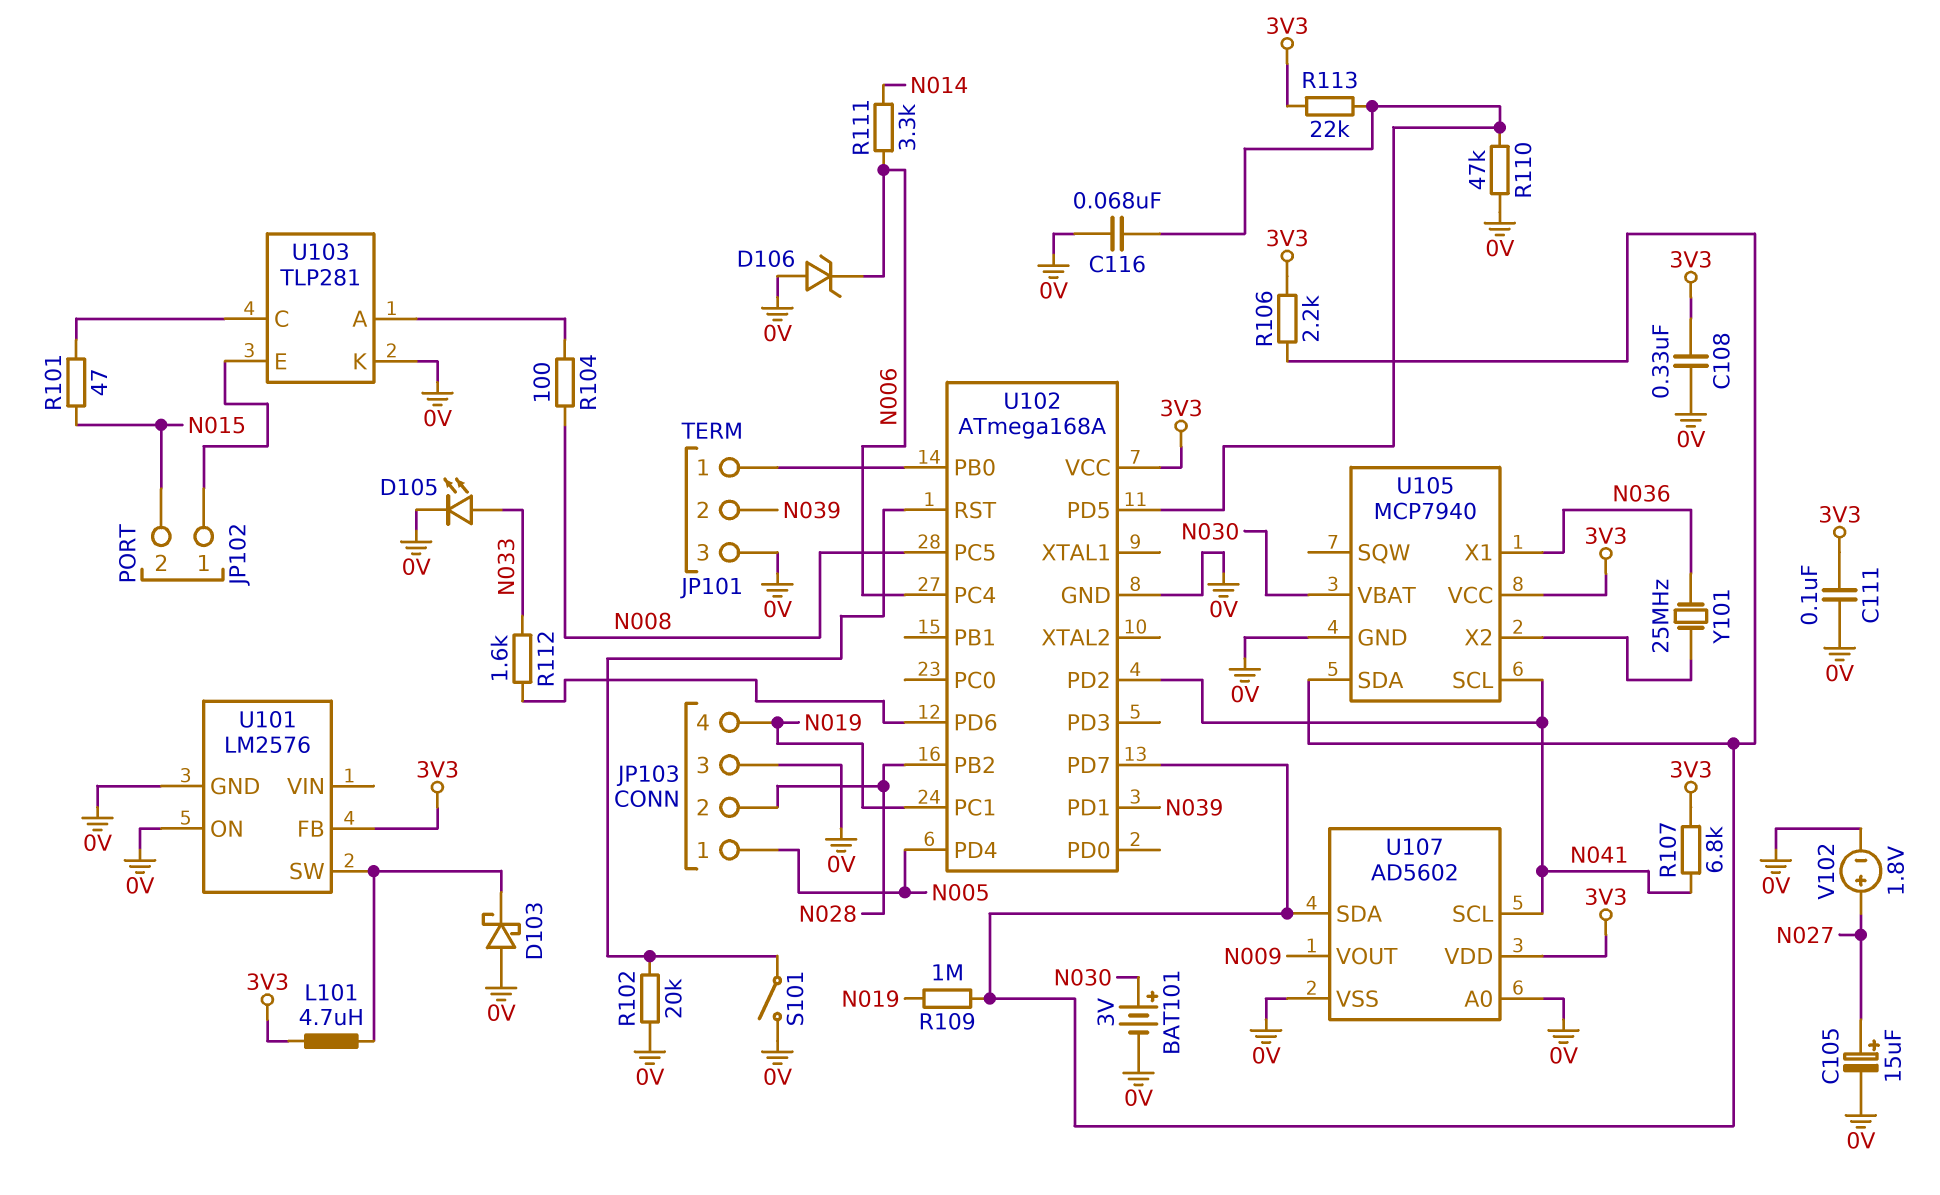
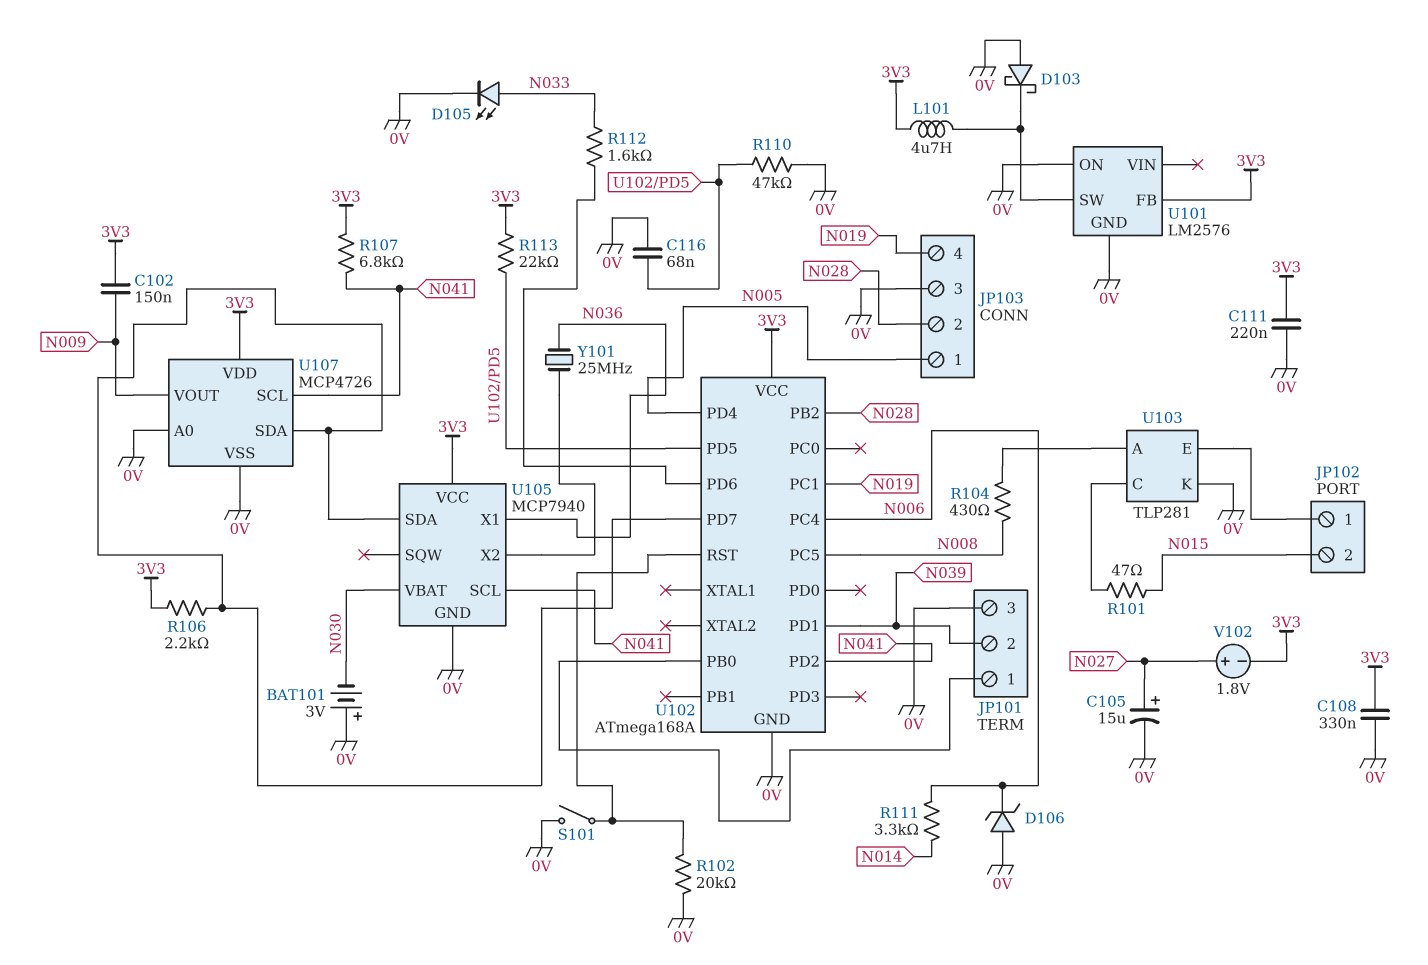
BAT101: 3V (plus N030, minus 0V) -> 3V (plus 0V, minus N030)
C102: none -> 150nF (3V3, N009)
C111: 100nF (0V, 3V3) -> 220nF (0V, 3V3)
R104: 100 (N008, U103/A) -> 430 (N008, U103/A)
R109: 1M (N019, U102/PD7) -> none
U107: AD5602 -> MCP4726
V102: 1.8V (plus N027, minus 0V) -> 1.8V (plus N027, minus 3V3)

